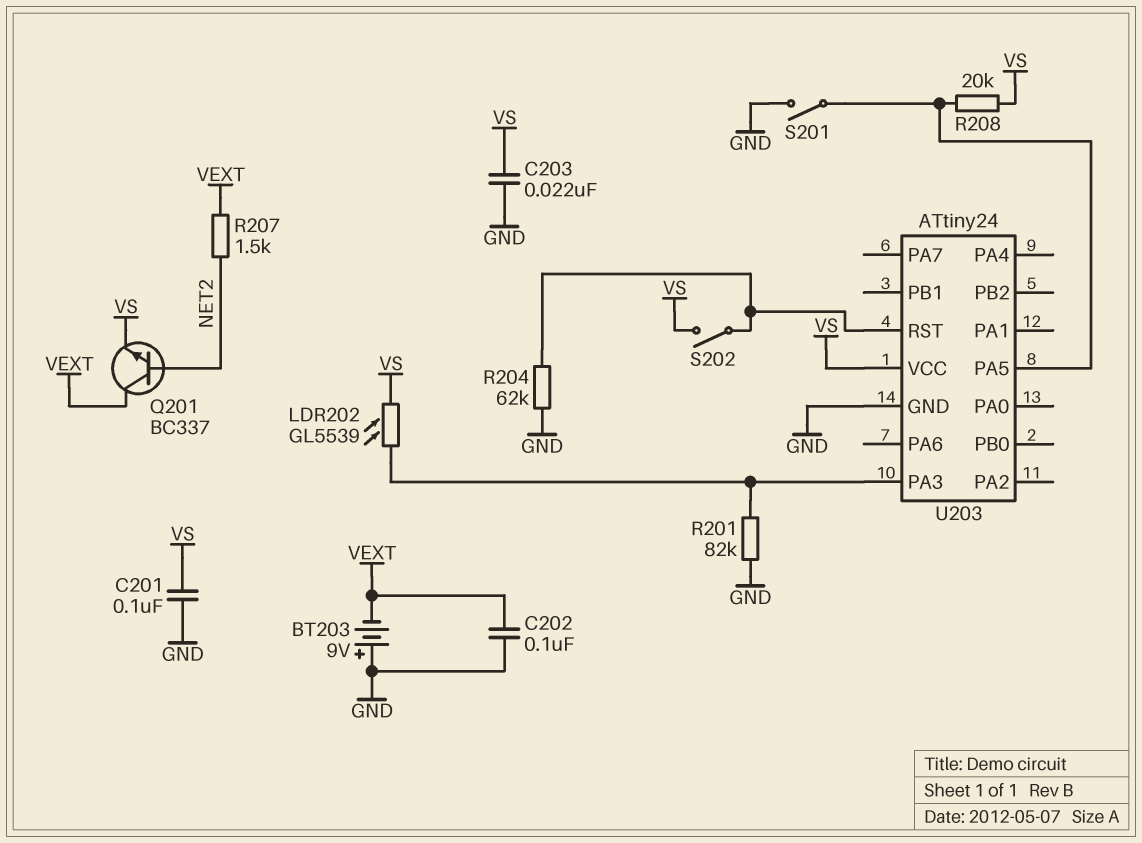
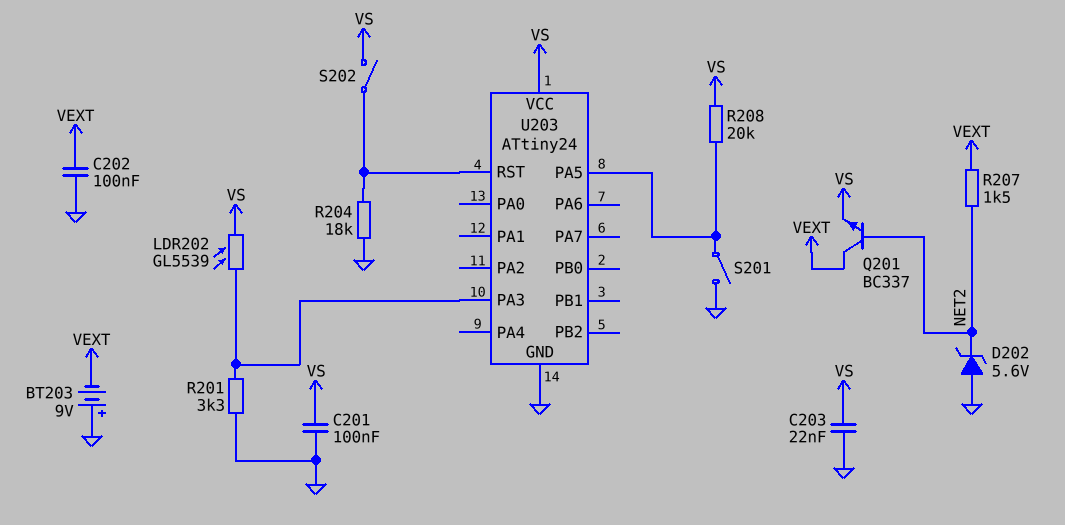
D202: none -> zener 5.6V (A GND, K NET2)
R201: 82k (GND, U203/PA3) -> 3.3k (GND, U203/PA3)
R204: 62k (GND, U203/RST) -> 18k (GND, U203/RST)

